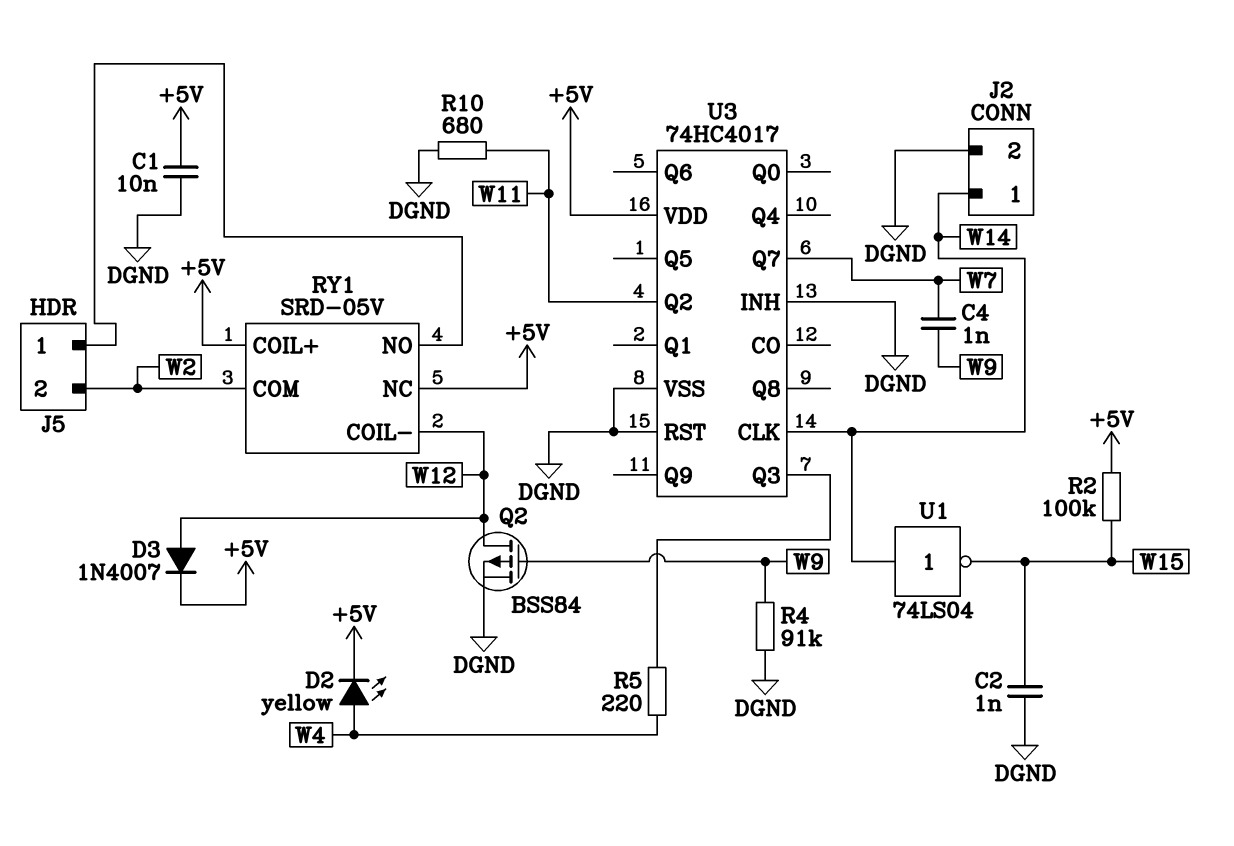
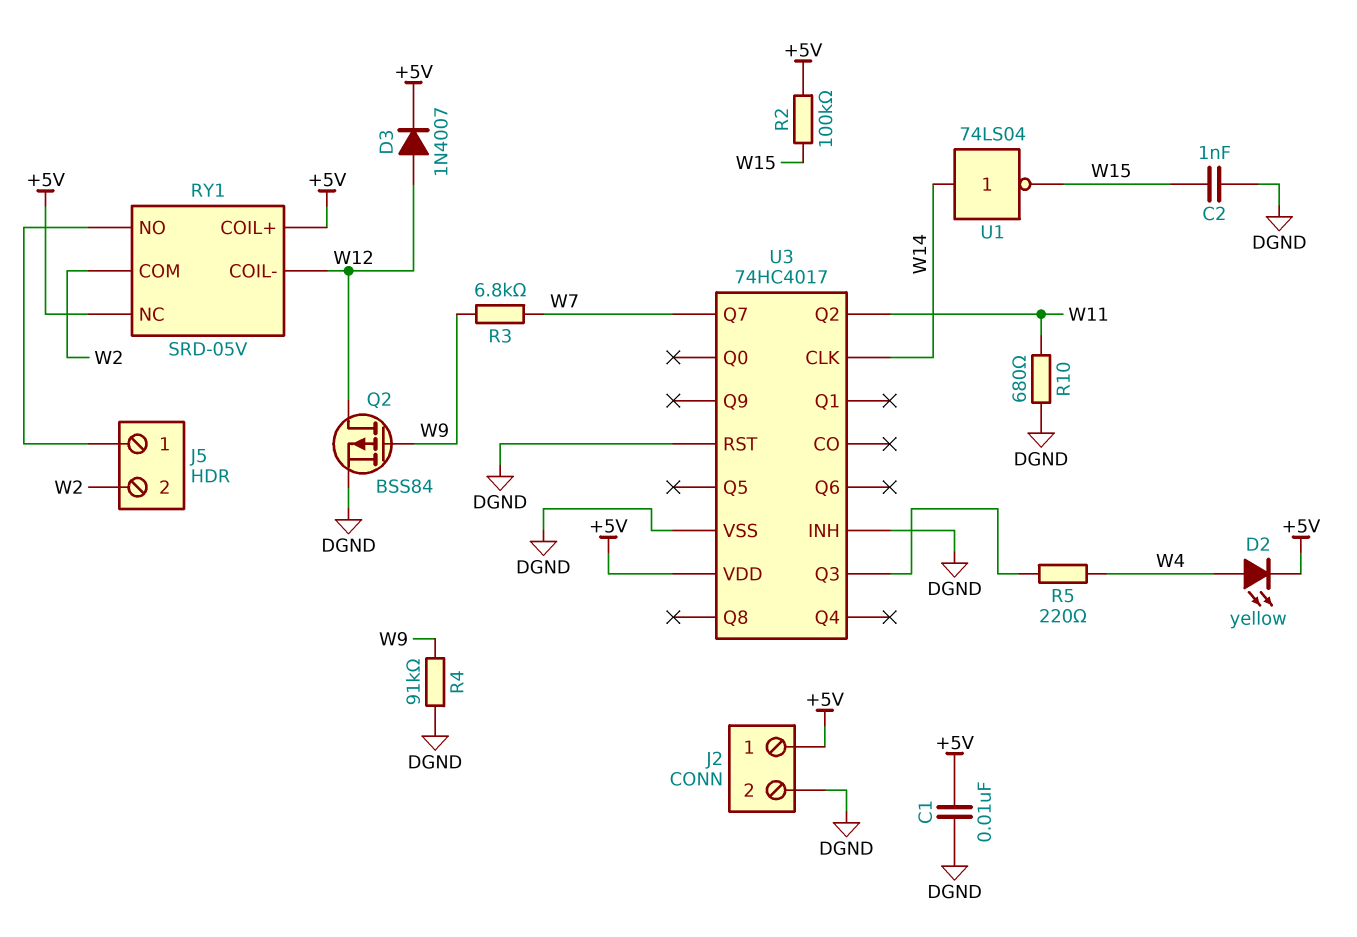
C4: 1nF (W7, W9) -> none
J2 pin 1: W14 -> +5V
R3: none -> 6.8k (W7, W9)

